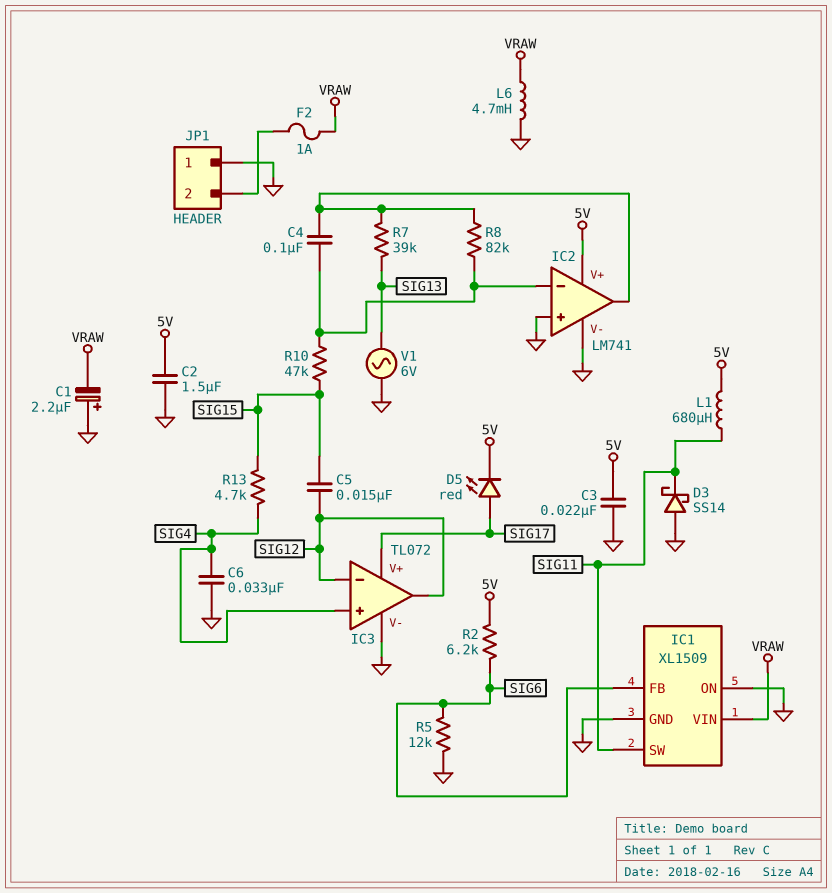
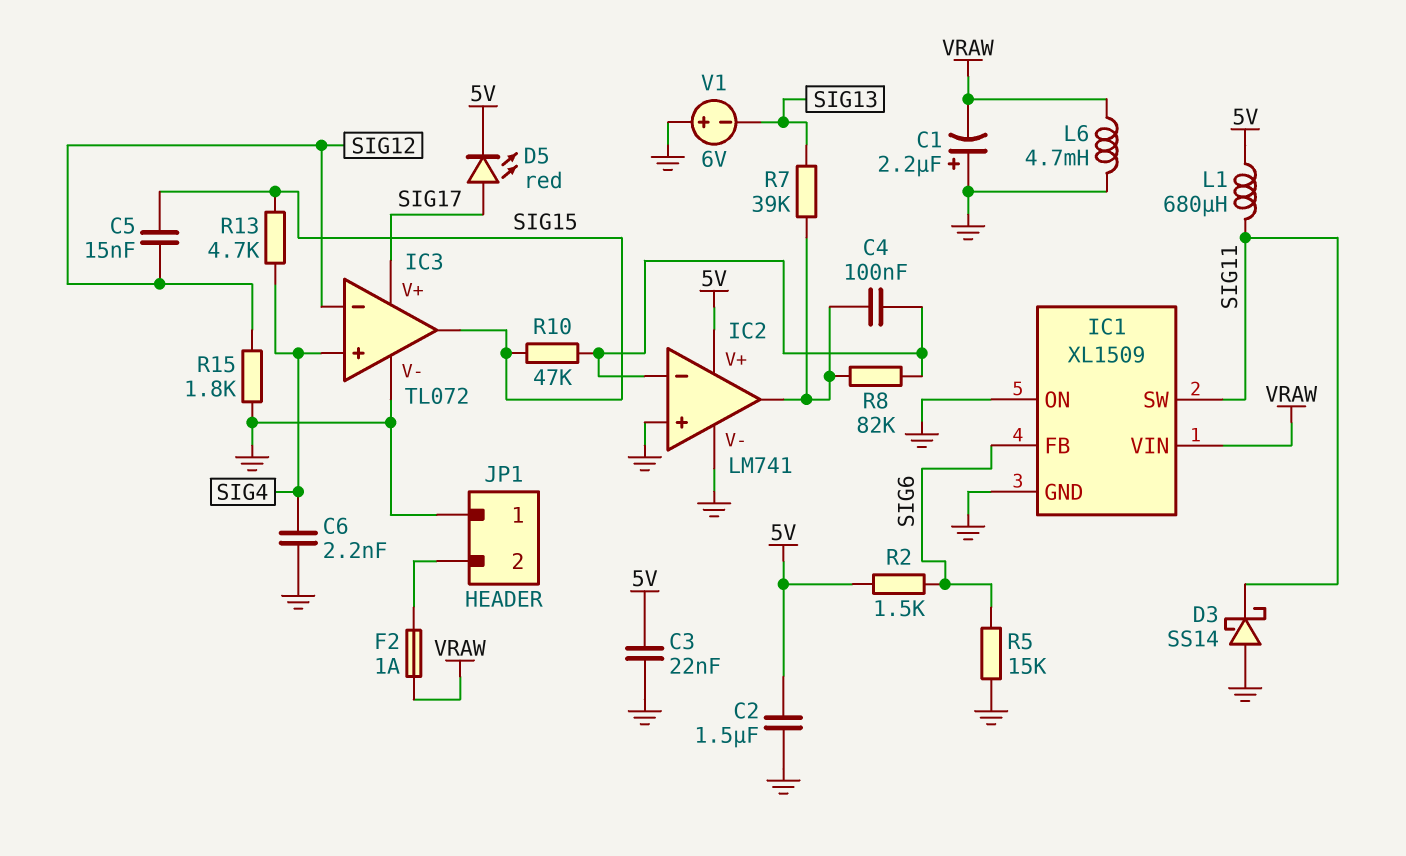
C6: 33nF (GND, SIG4) -> 2.2nF (GND, SIG4)
IC3 pin out: SIG12 -> SIG15
R2: 6.2k (5V, SIG6) -> 1.5k (5V, SIG6)
R5: 12k (GND, SIG6) -> 15k (GND, SIG6)
R15: none -> 1.8k (GND, SIG12)
V1: AC 6V (GND, SIG13) -> 6V (plus GND, minus SIG13)

